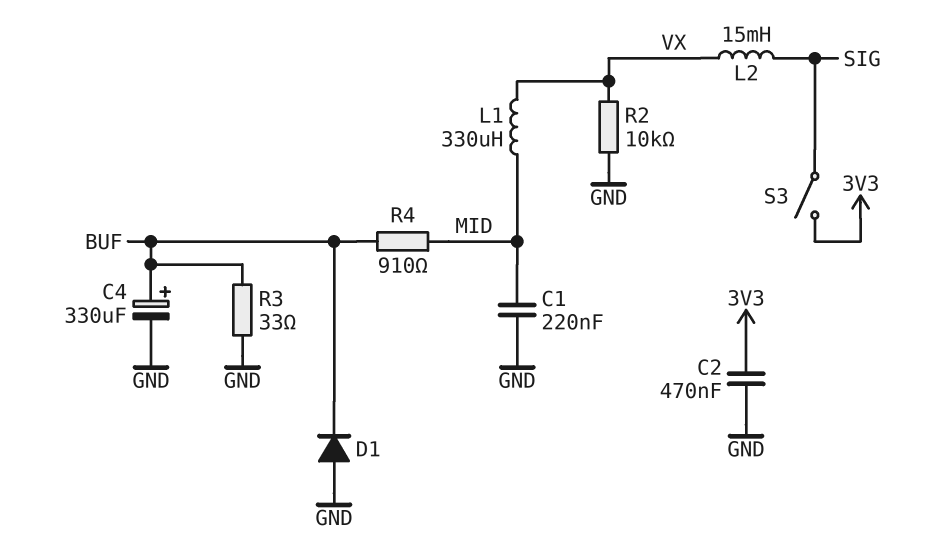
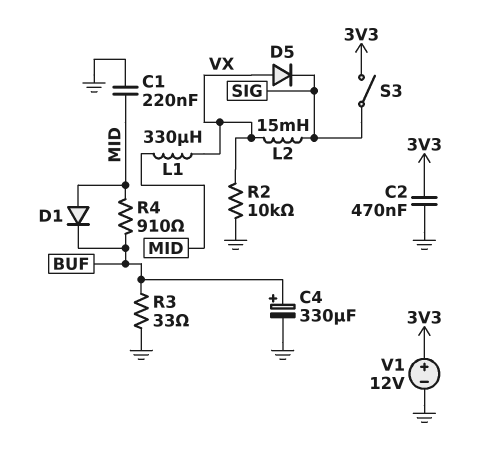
D1: diode (A GND, K BUF) -> diode (A MID, K BUF)
D5: none -> diode (A VX, K SIG)
V1: none -> 12V (plus 3V3, minus GND)

